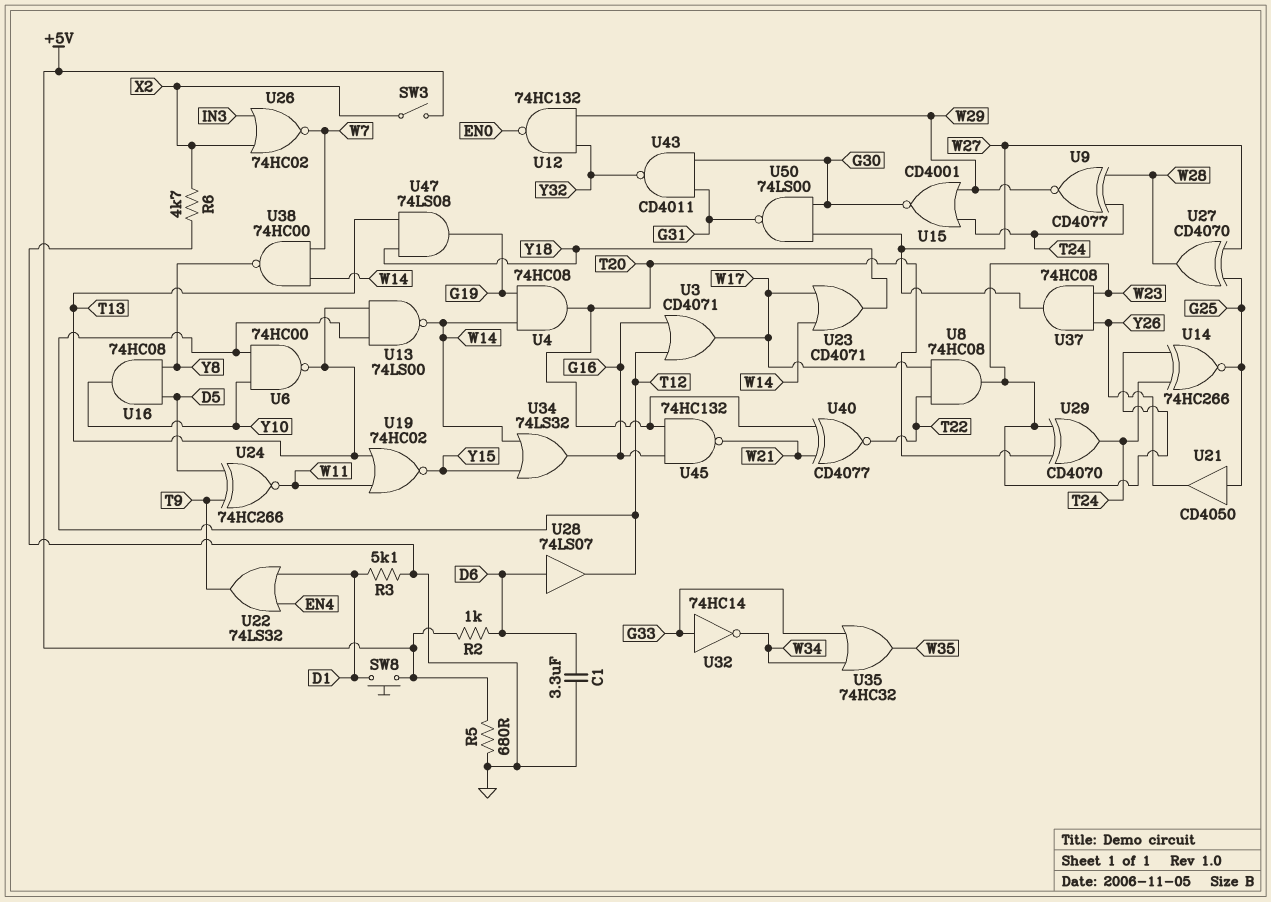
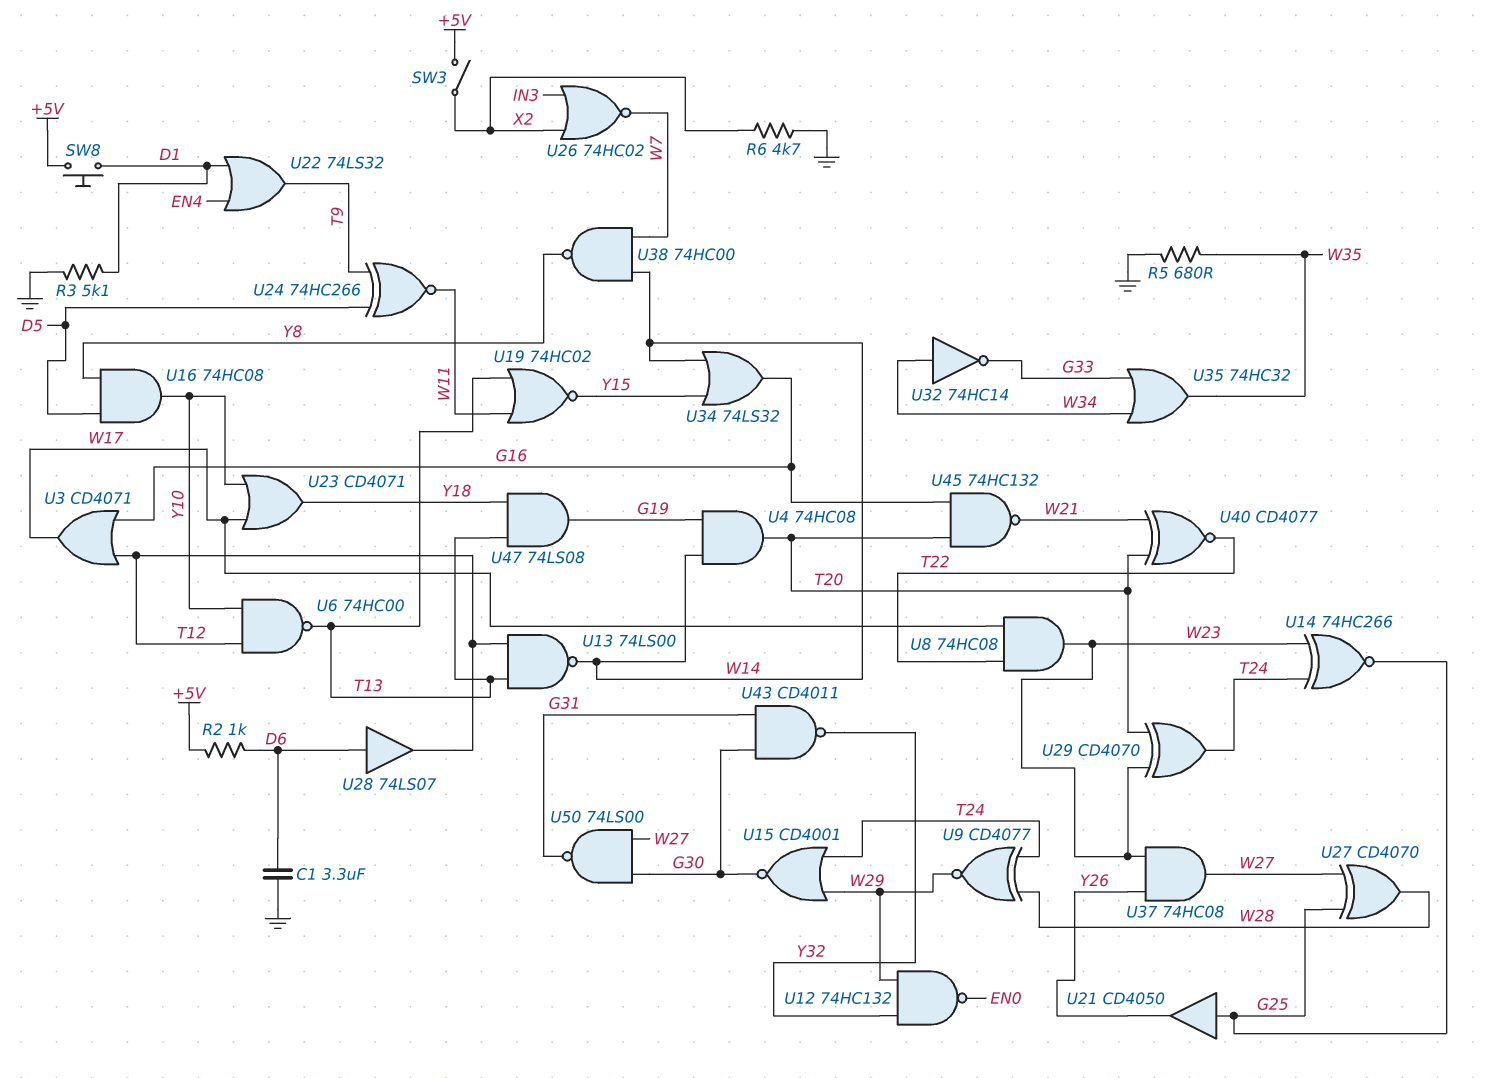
R5: 680 (+5V, GND) -> 680 (GND, W35)
U23: OR CD4071 (in W14, in W17, out Y18) -> OR CD4071 (in W17, in Y10, out Y18)
U32: NOT 74HC14 (in G33, out W34) -> NOT 74HC14 (in W34, out G33)

